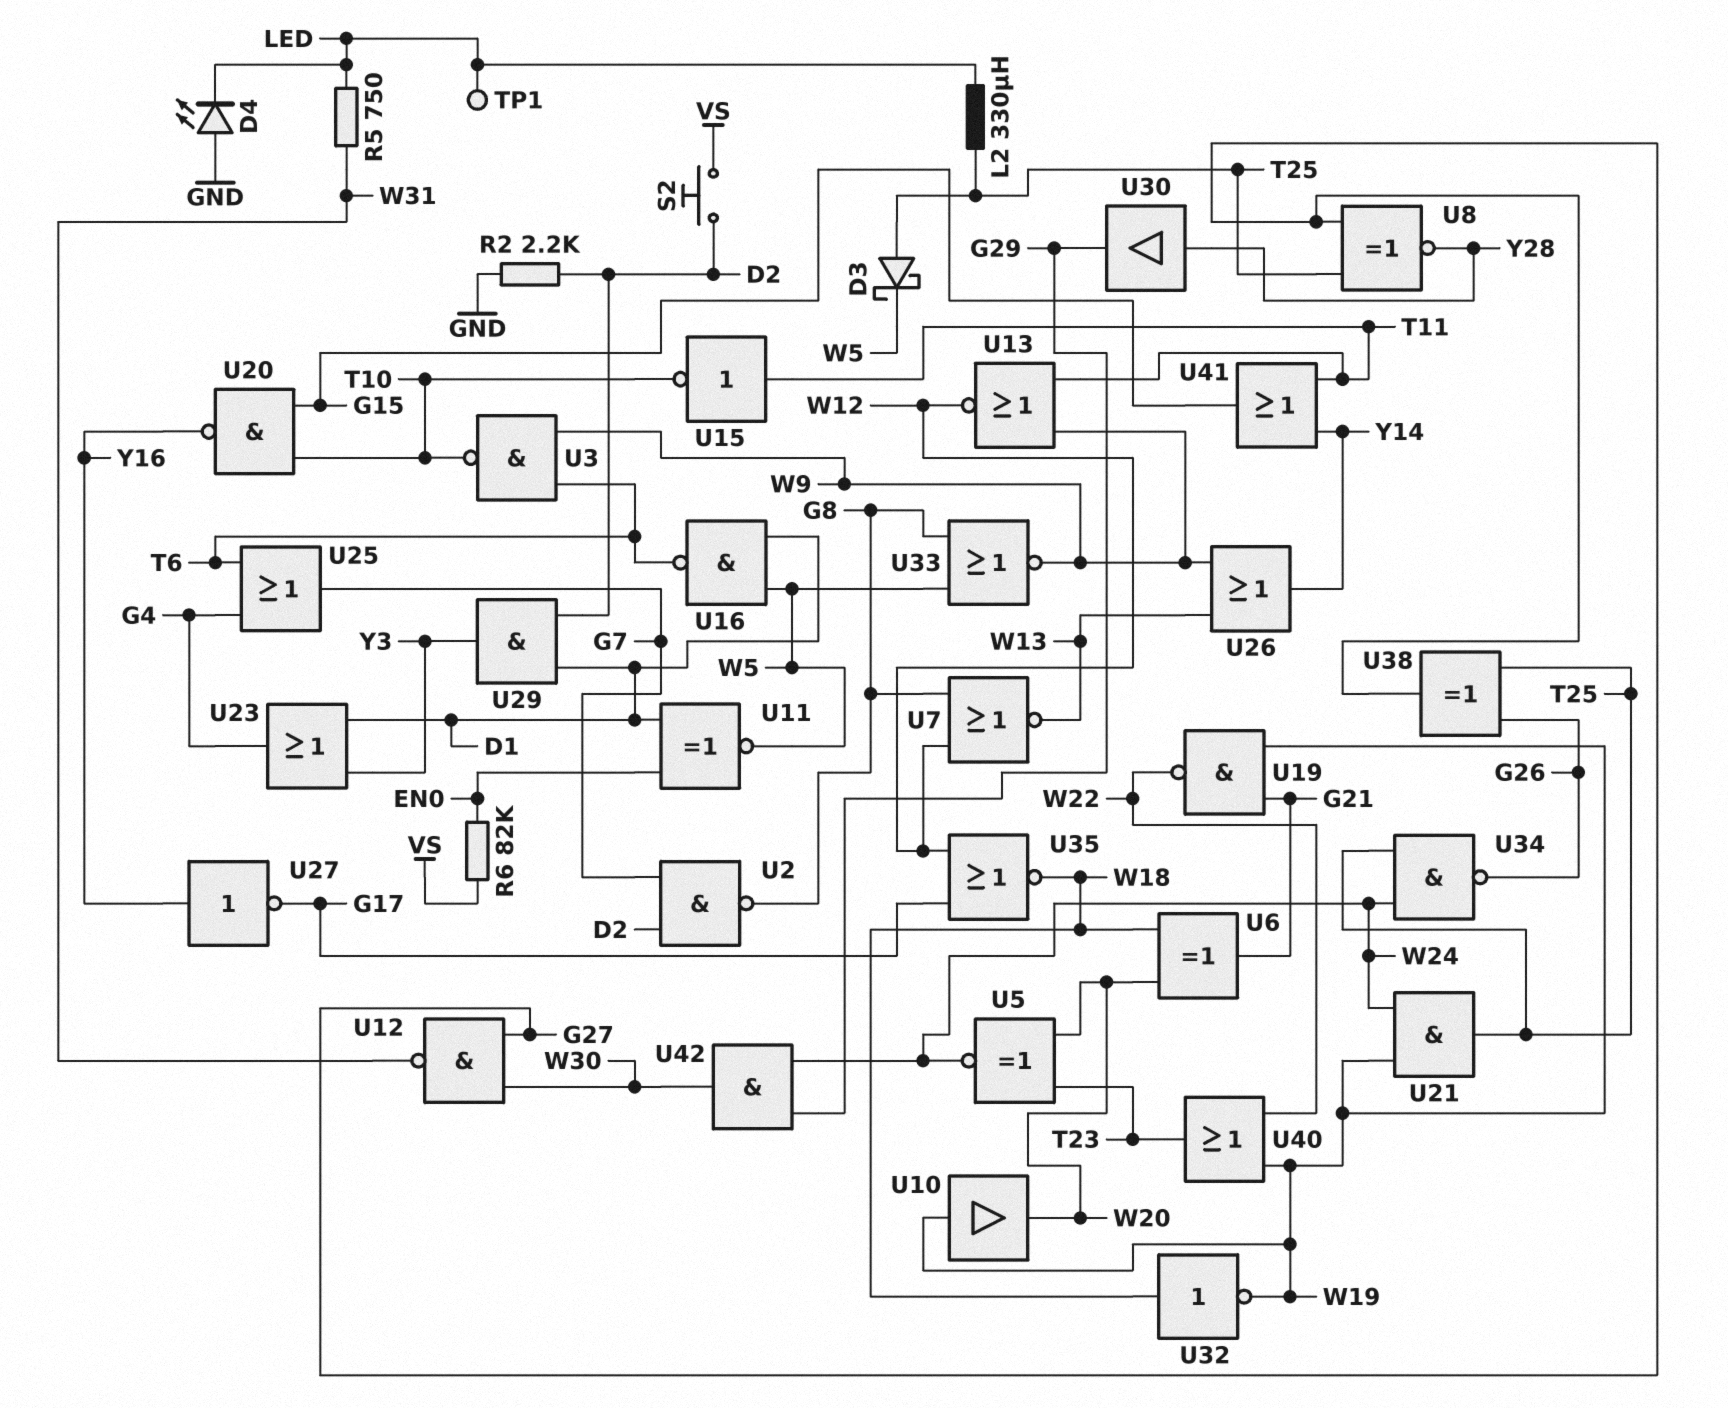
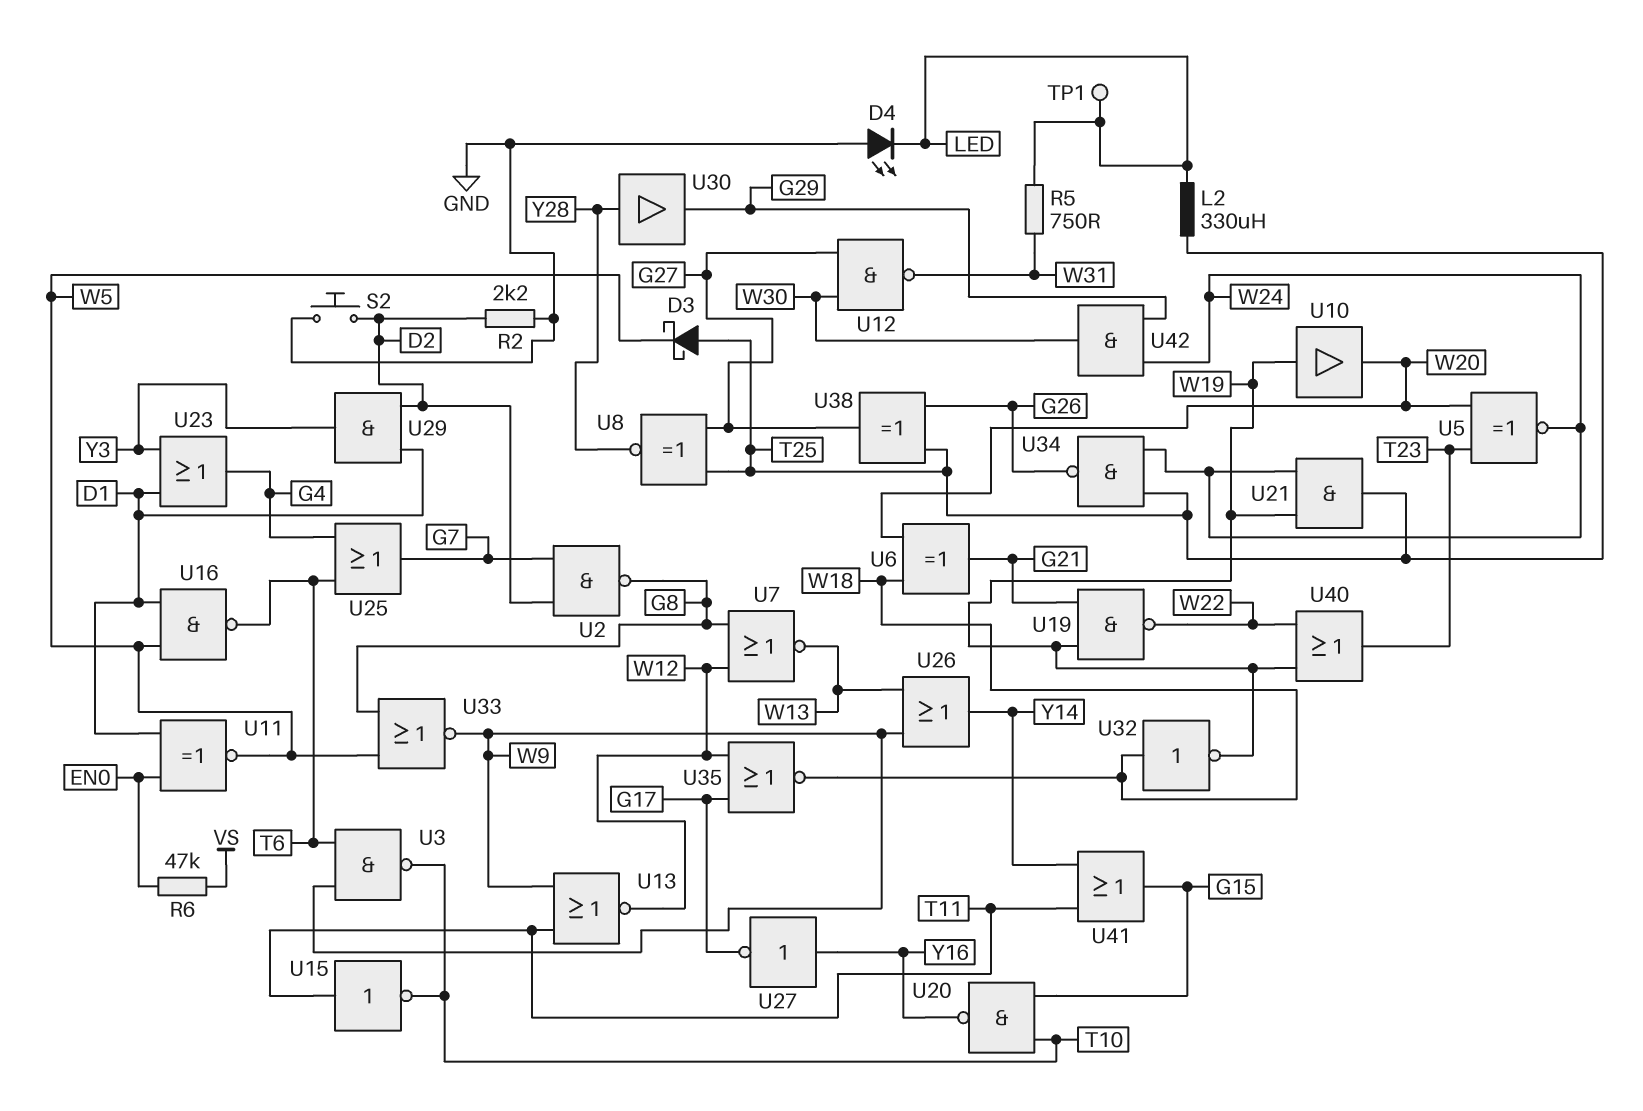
R6: 82k (EN0, VS) -> 47k (EN0, VS)
S2: button (D2, VS) -> button (D2, GND)

